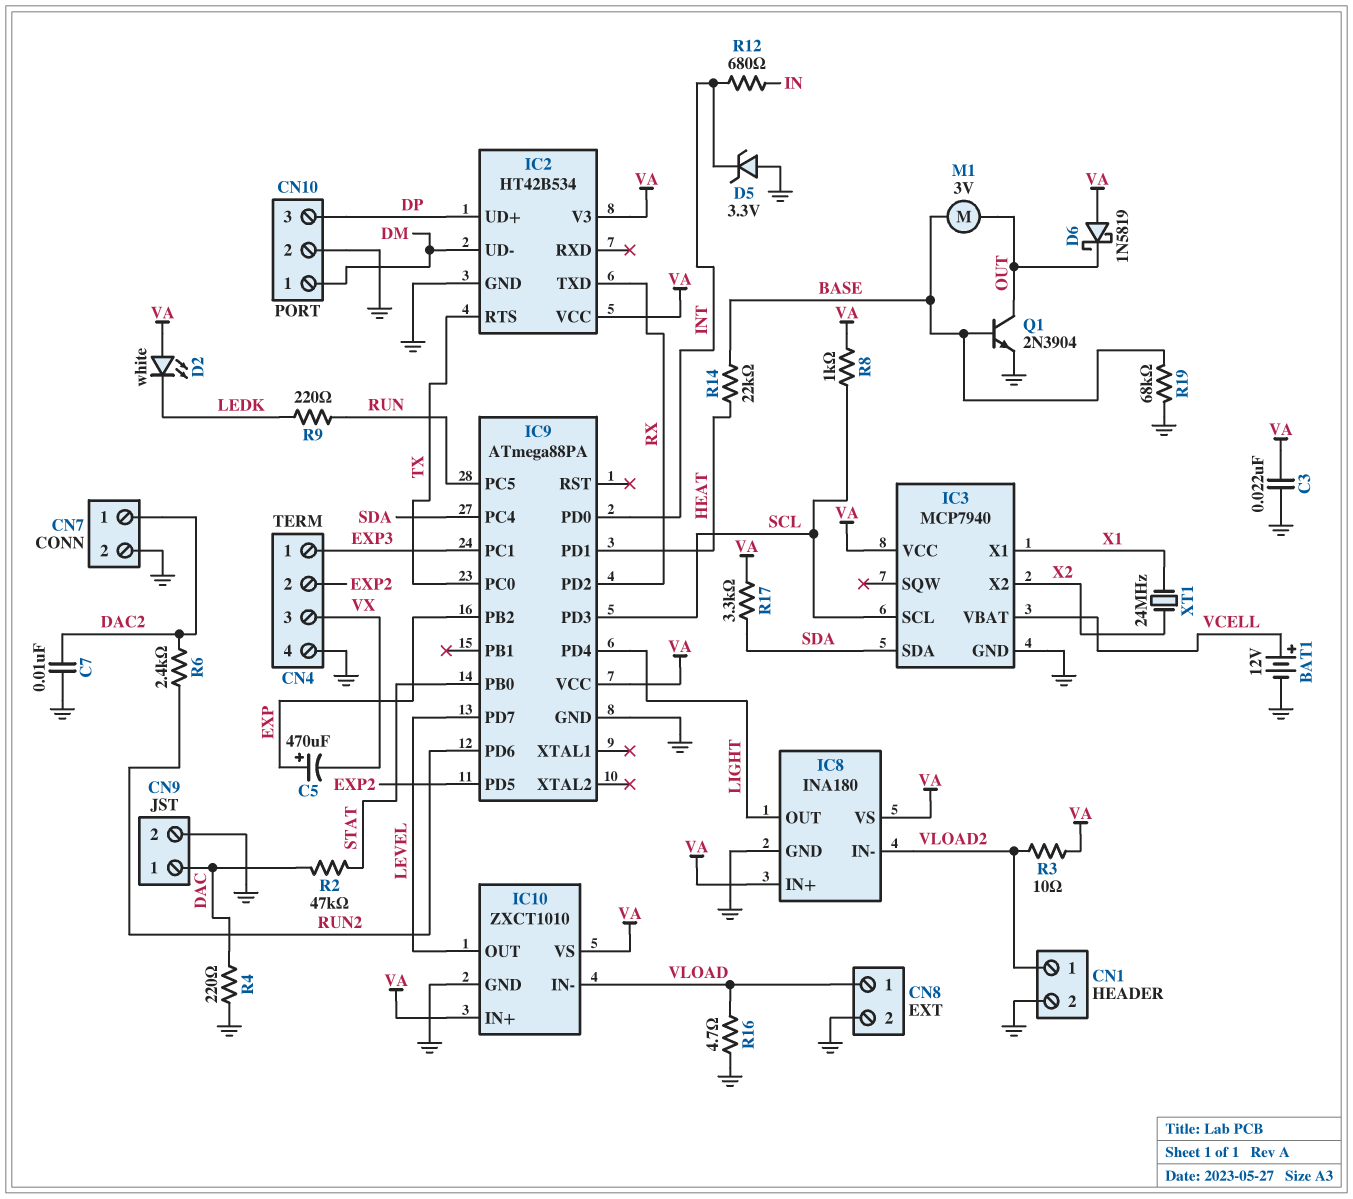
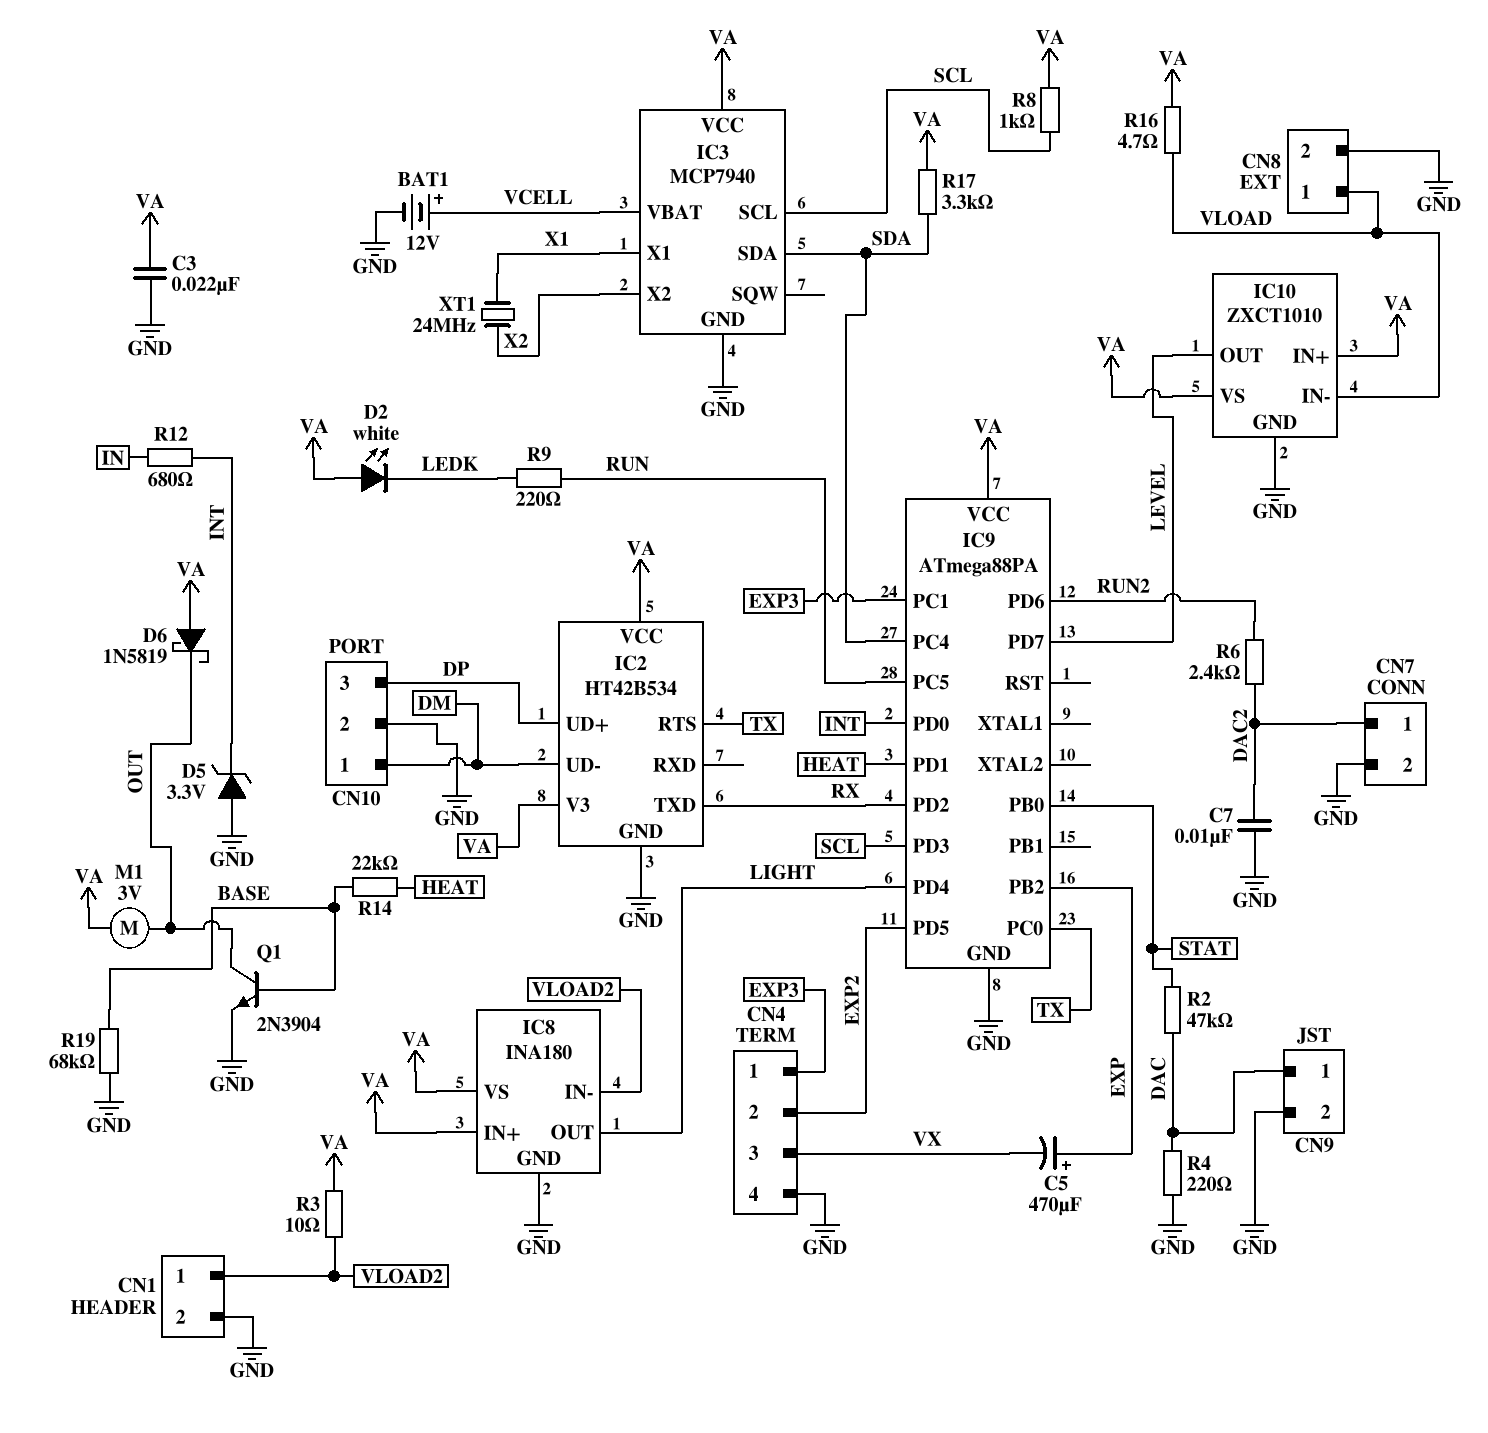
M1: motor 3V (BASE, OUT) -> motor 3V (OUT, VA)
R16: 4.7 (GND, VLOAD) -> 4.7 (VA, VLOAD)

